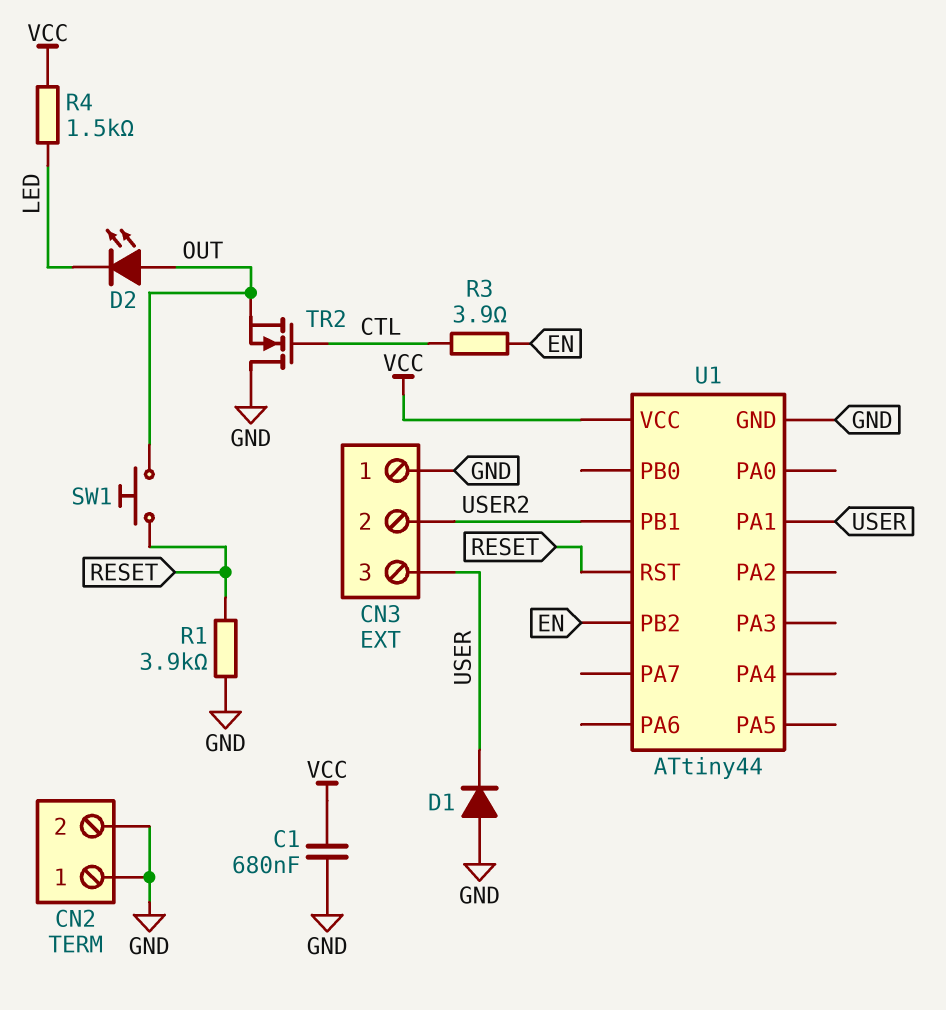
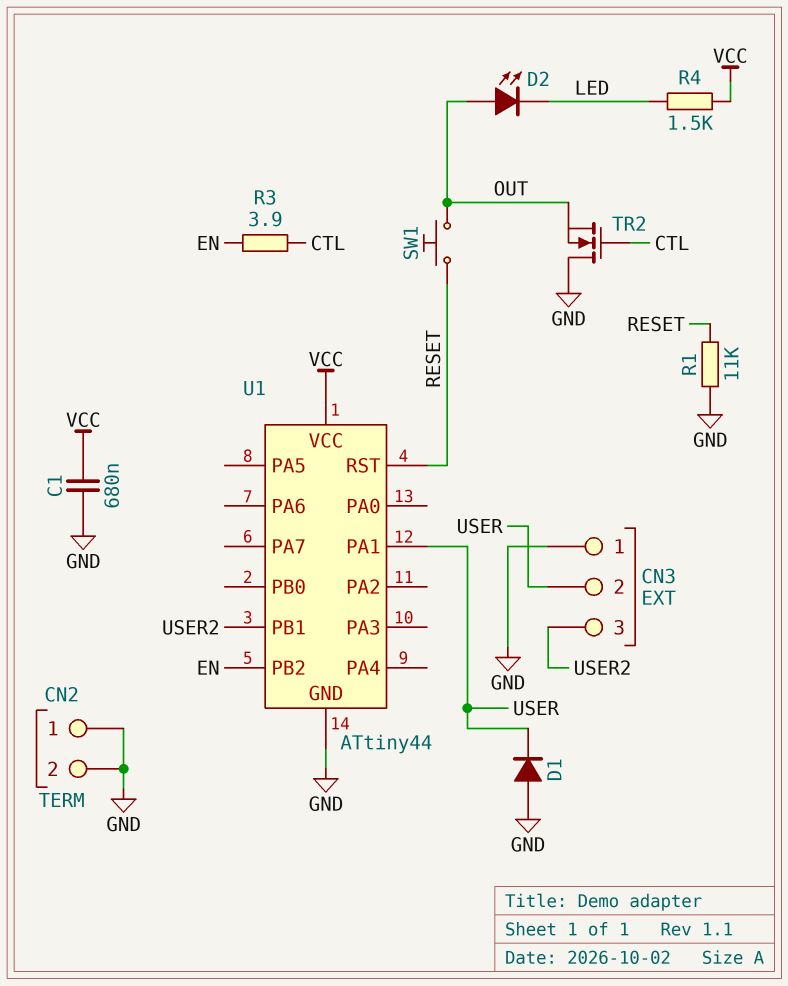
CN3 pin 2: USER2 -> USER
CN3 pin 3: USER -> USER2
R1: 3.9k (GND, RESET) -> 11k (GND, RESET)

